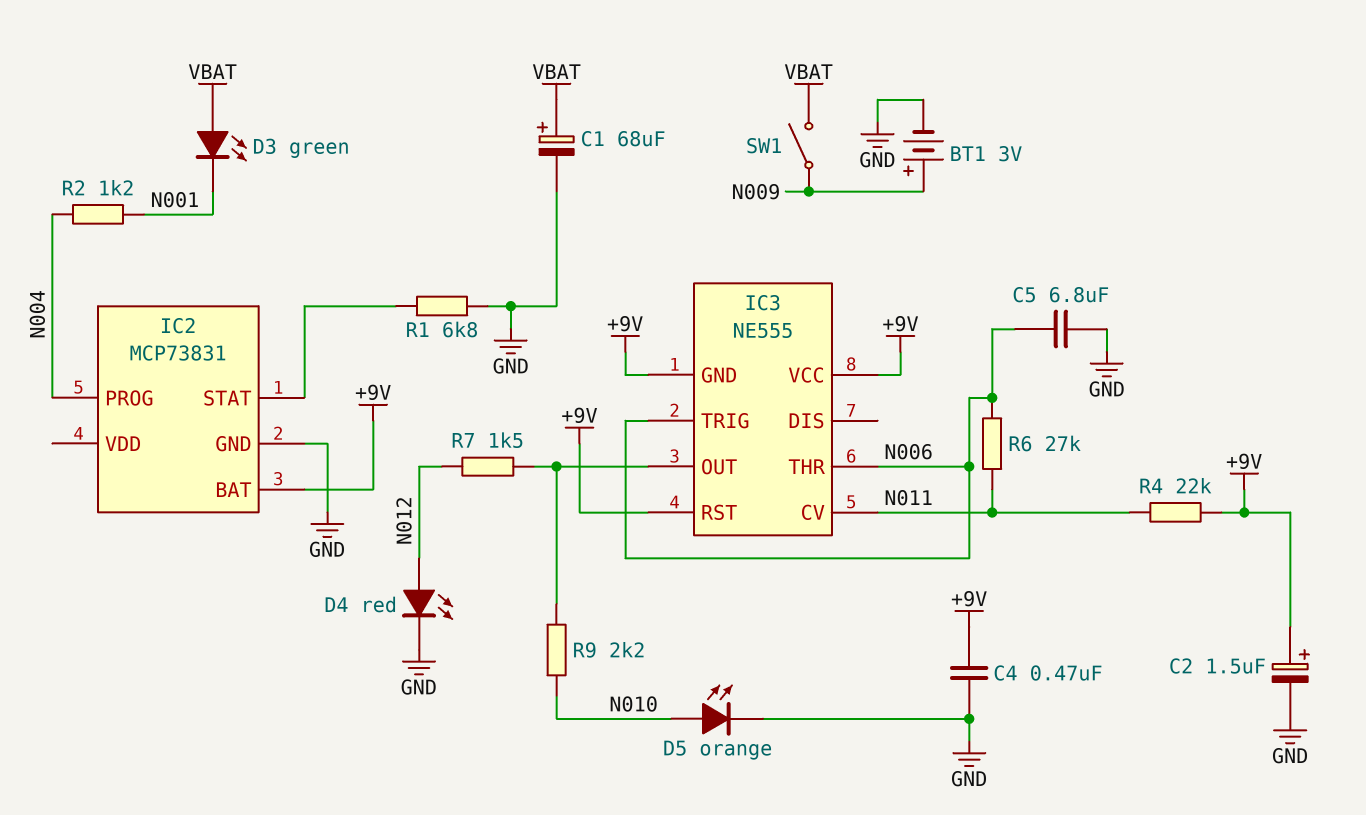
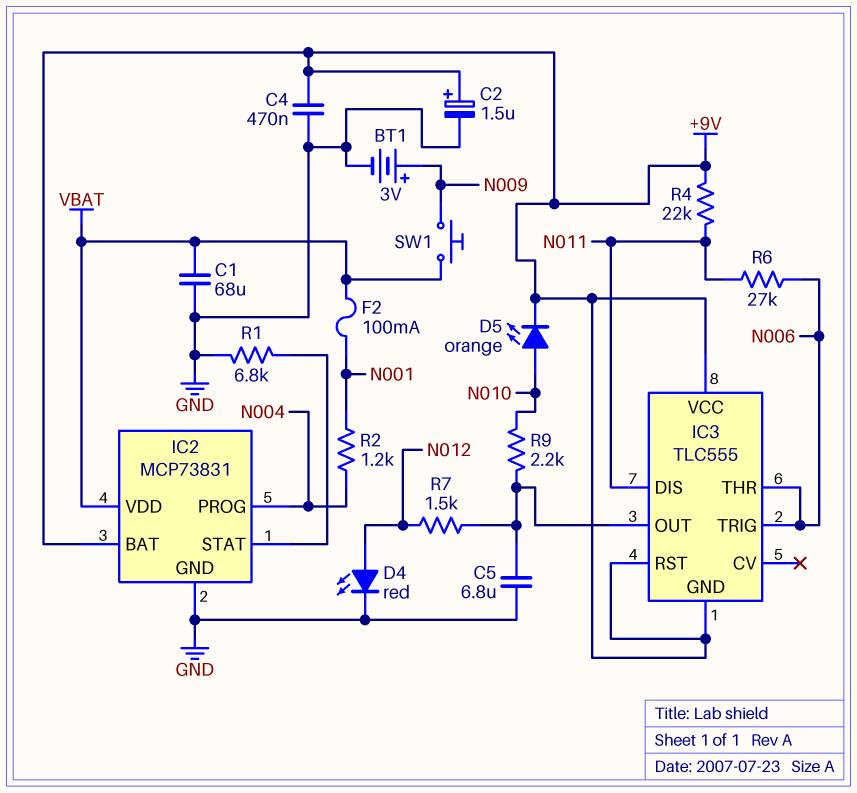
C1: 68uF (plus VBAT, minus GND) -> 68uF (GND, VBAT)
C5: 6.8uF (GND, N006) -> 6.8uF (GND, IC3/OUT)
D3: LED green (A VBAT, K N001) -> none
D5: LED orange (A N010, K GND) -> LED orange (A N010, K +9V)
F2: none -> 100mA (N001, VBAT)
IC2 pin VDD: none -> VBAT
IC3: NE555 -> TLC555
IC3 pin CV: N011 -> none
IC3 pin DIS: none -> N011
SW1: switch (N009, VBAT) -> button (N009, VBAT)

